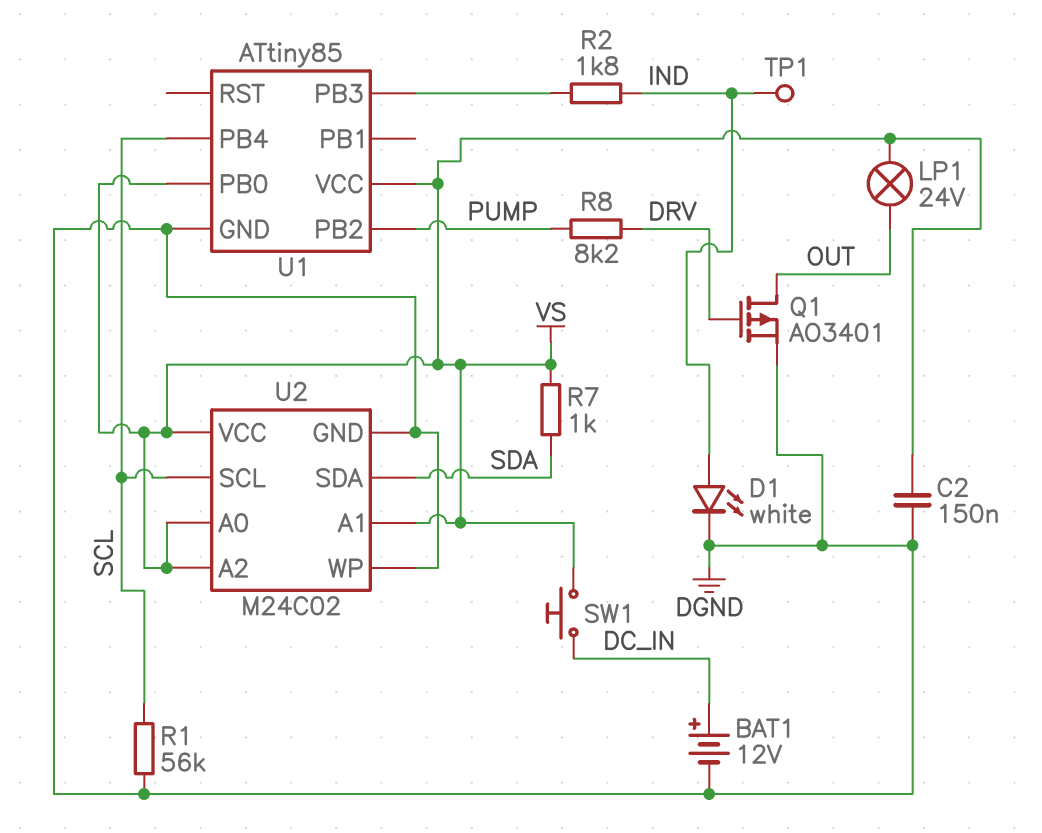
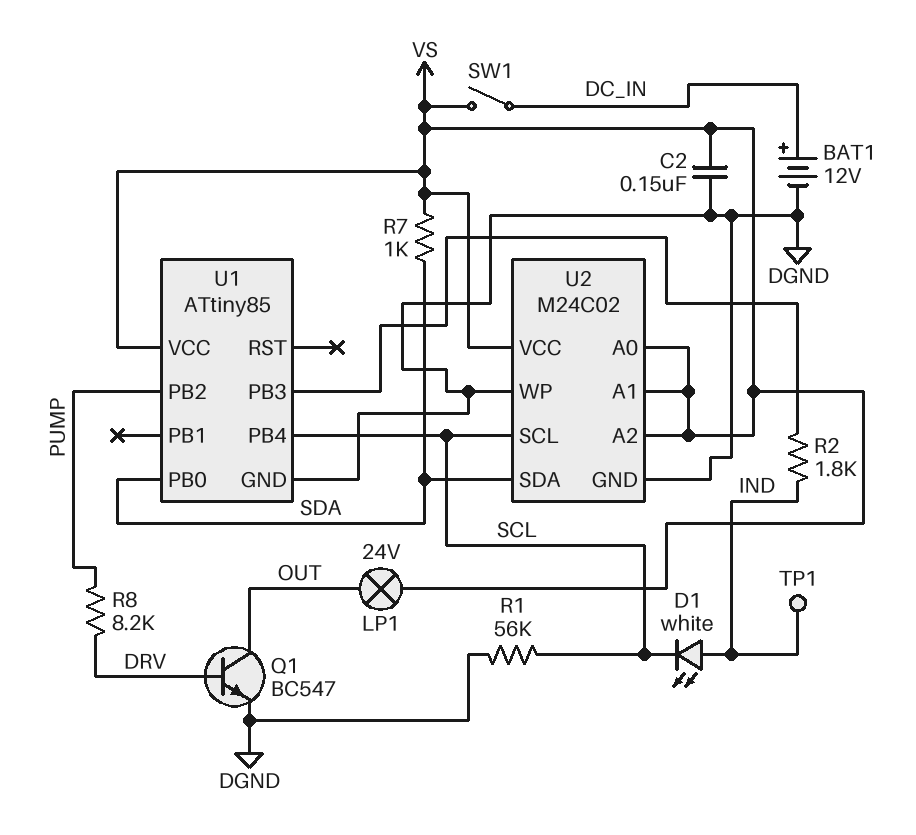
D1: LED white (A IND, K DGND) -> LED white (A IND, K SCL)
Q1: PMOS AO3401 (G DRV, D OUT, S DGND) -> NPN BC547 (B DRV, C OUT, E DGND)
SW1: button (DC_IN, VS) -> switch (DC_IN, VS)
U1 pin PB0: VS -> SDA

